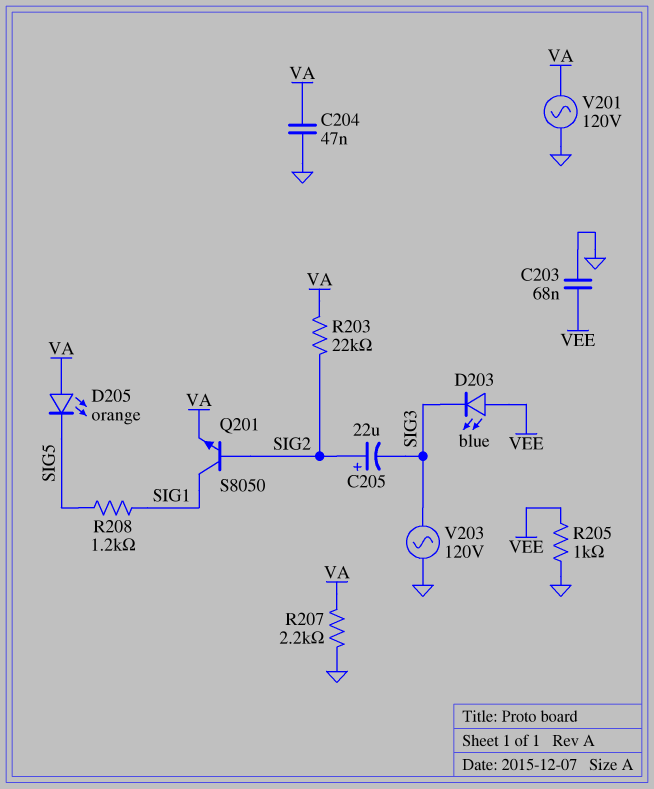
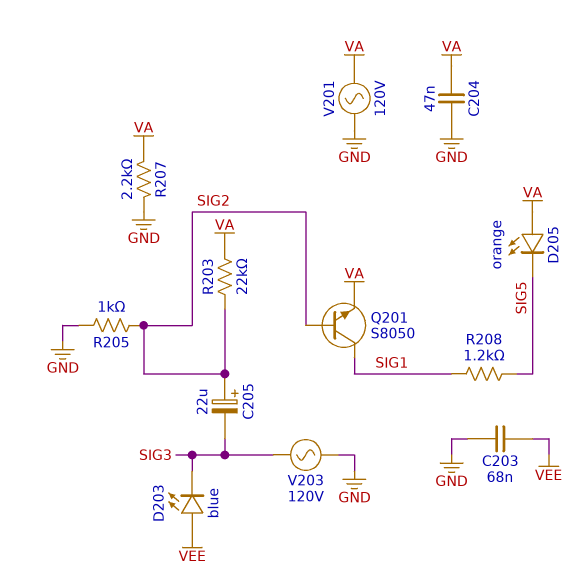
R205: 1k (GND, VEE) -> 1k (GND, SIG2)

